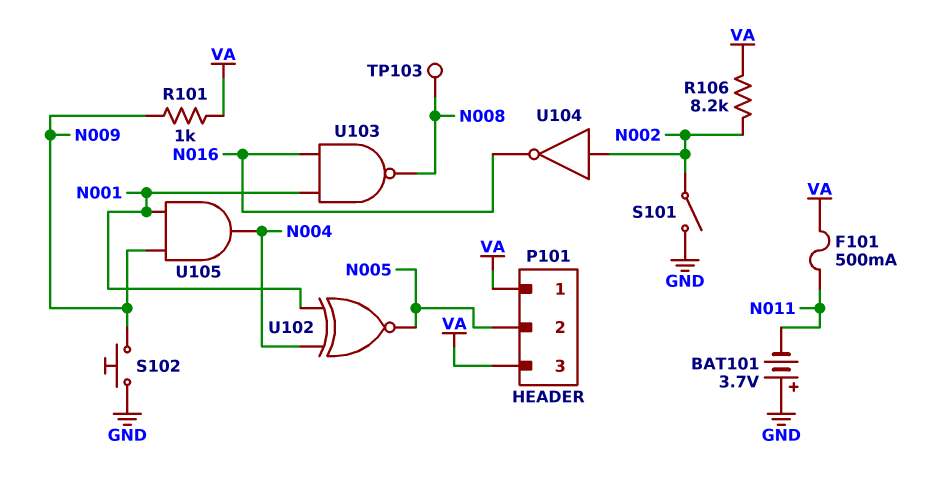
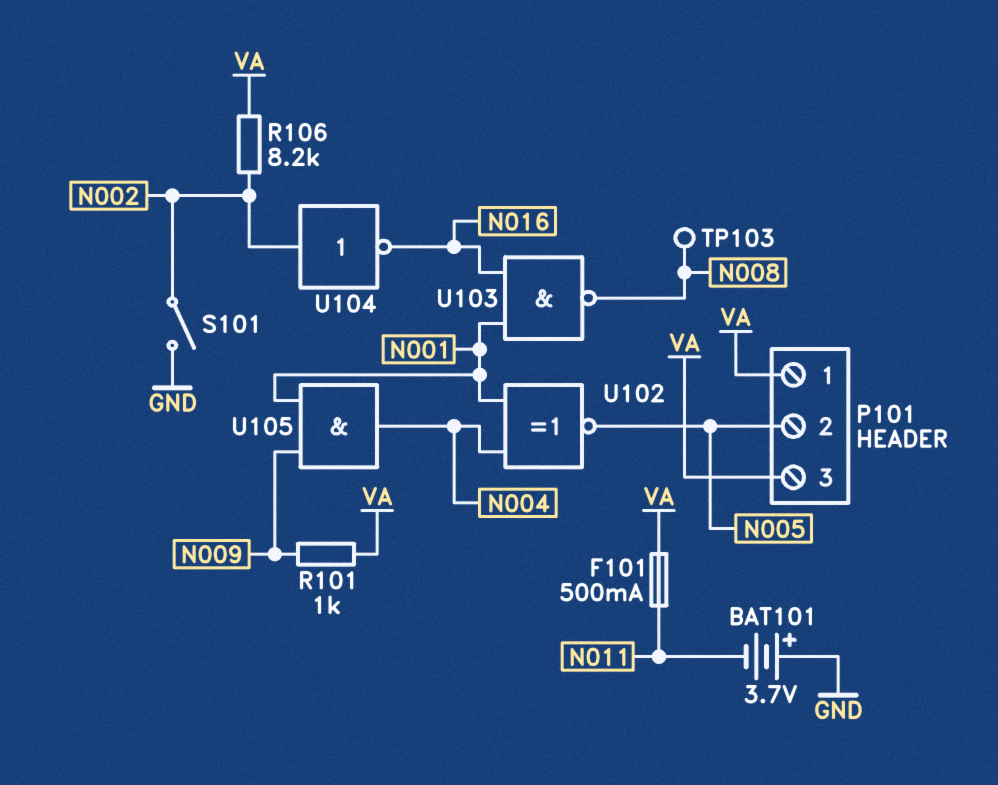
S102: button (GND, N009) -> none

